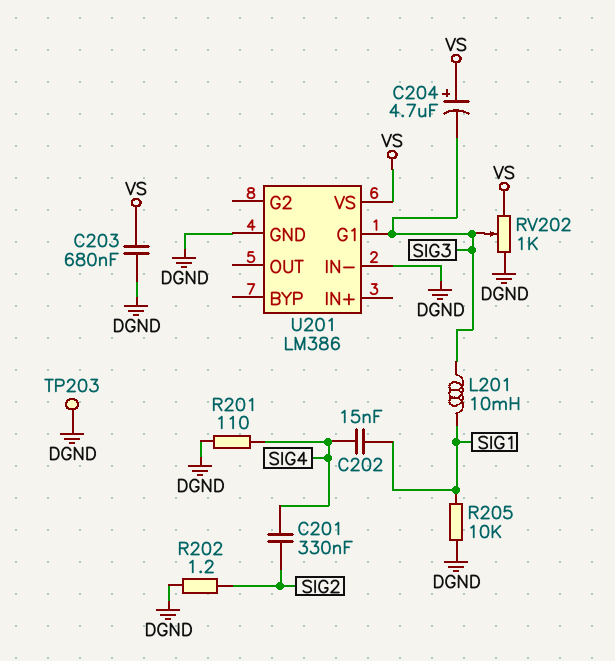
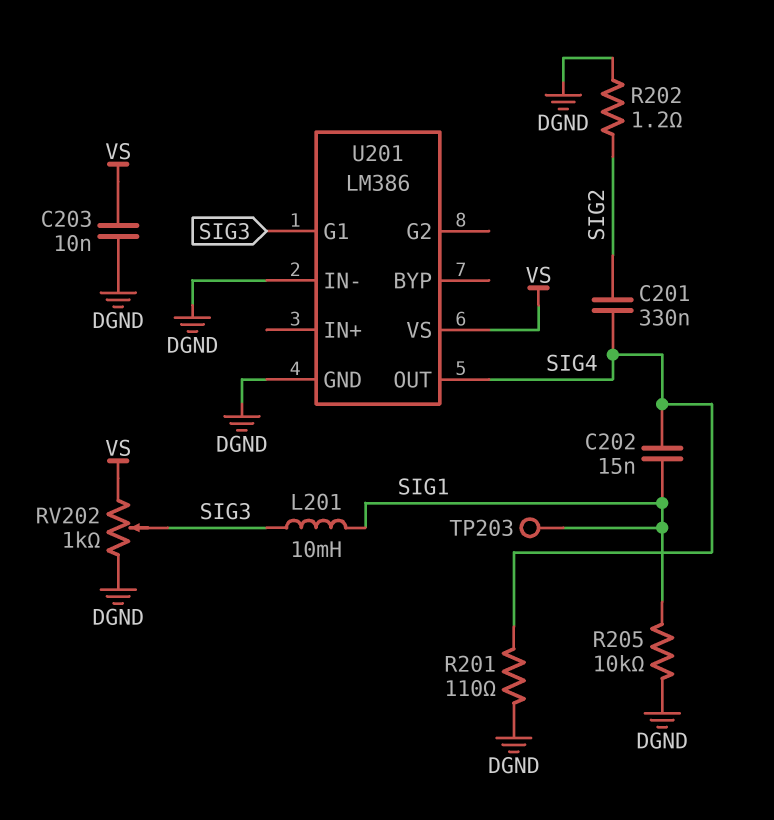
C203: 680nF (DGND, VS) -> 10nF (DGND, VS)
C204: 4.7uF (plus VS, minus SIG3) -> none
TP203: test point (DGND) -> test point (SIG1)
U201 pin OUT: none -> SIG4

